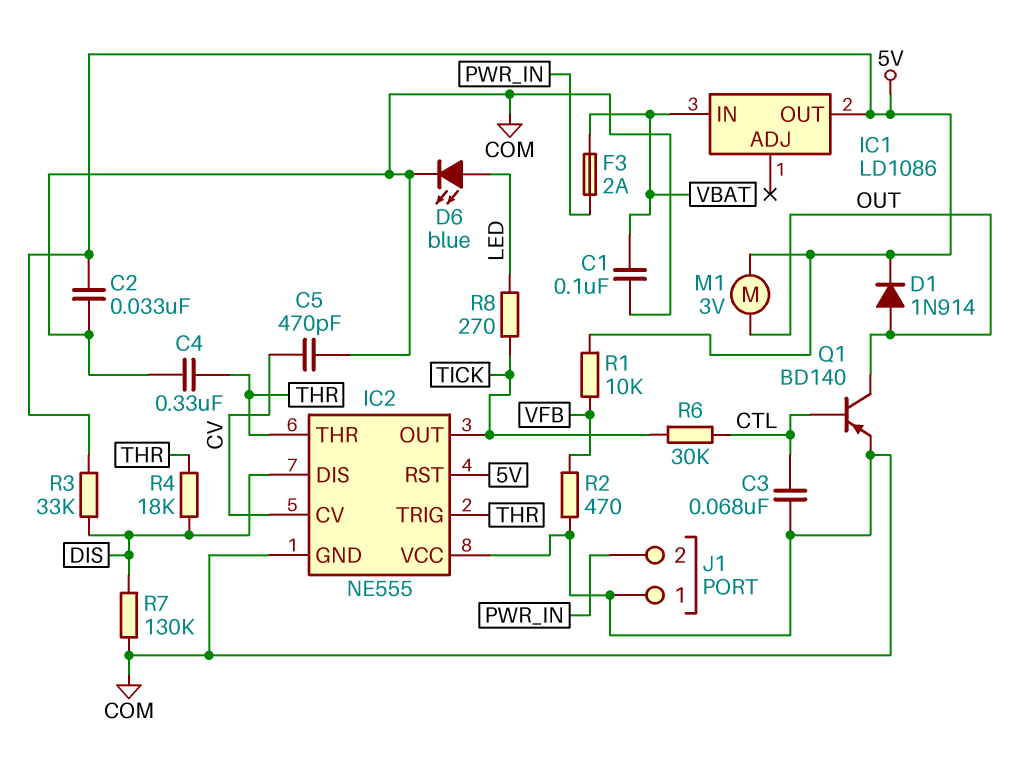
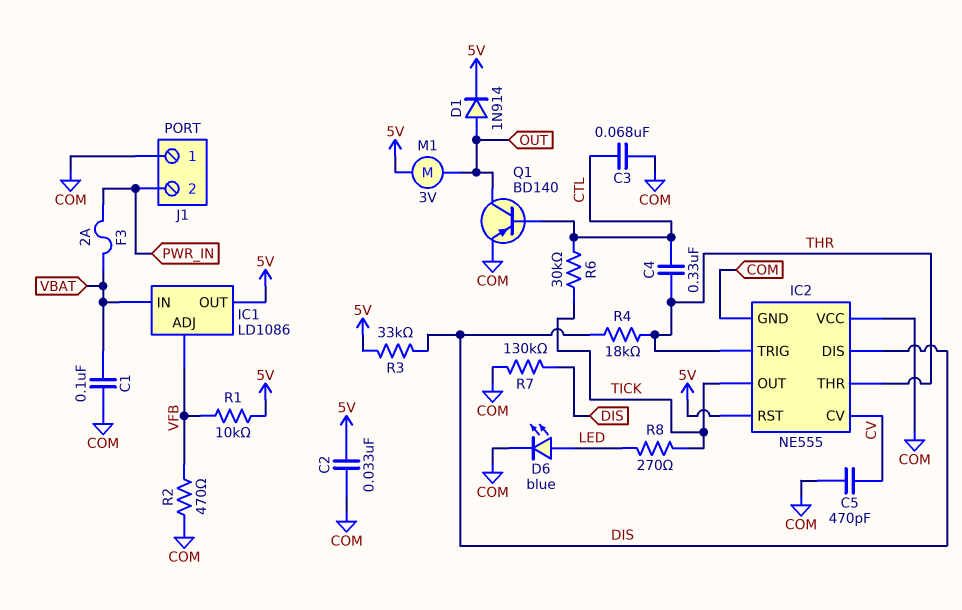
C4: 330nF (COM, THR) -> 330nF (CTL, THR)
IC1 pin ADJ: none -> VFB

